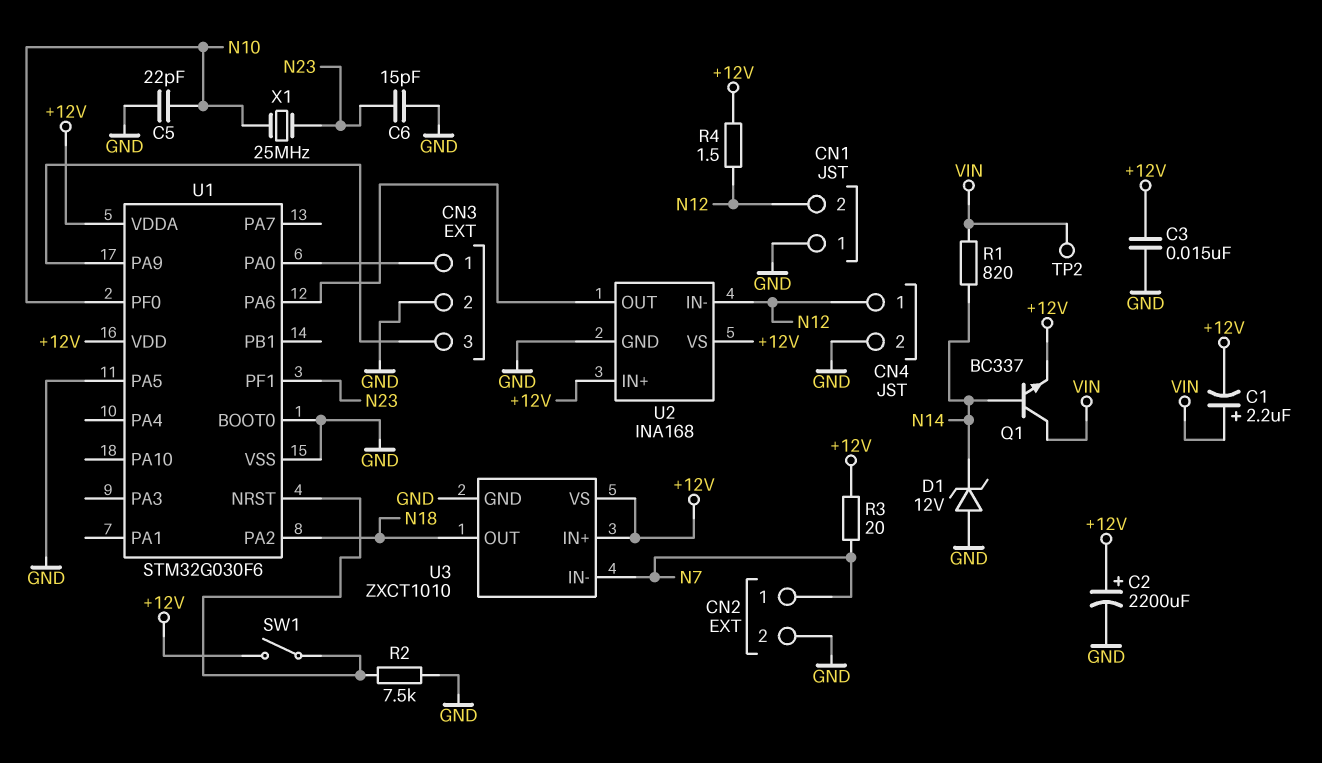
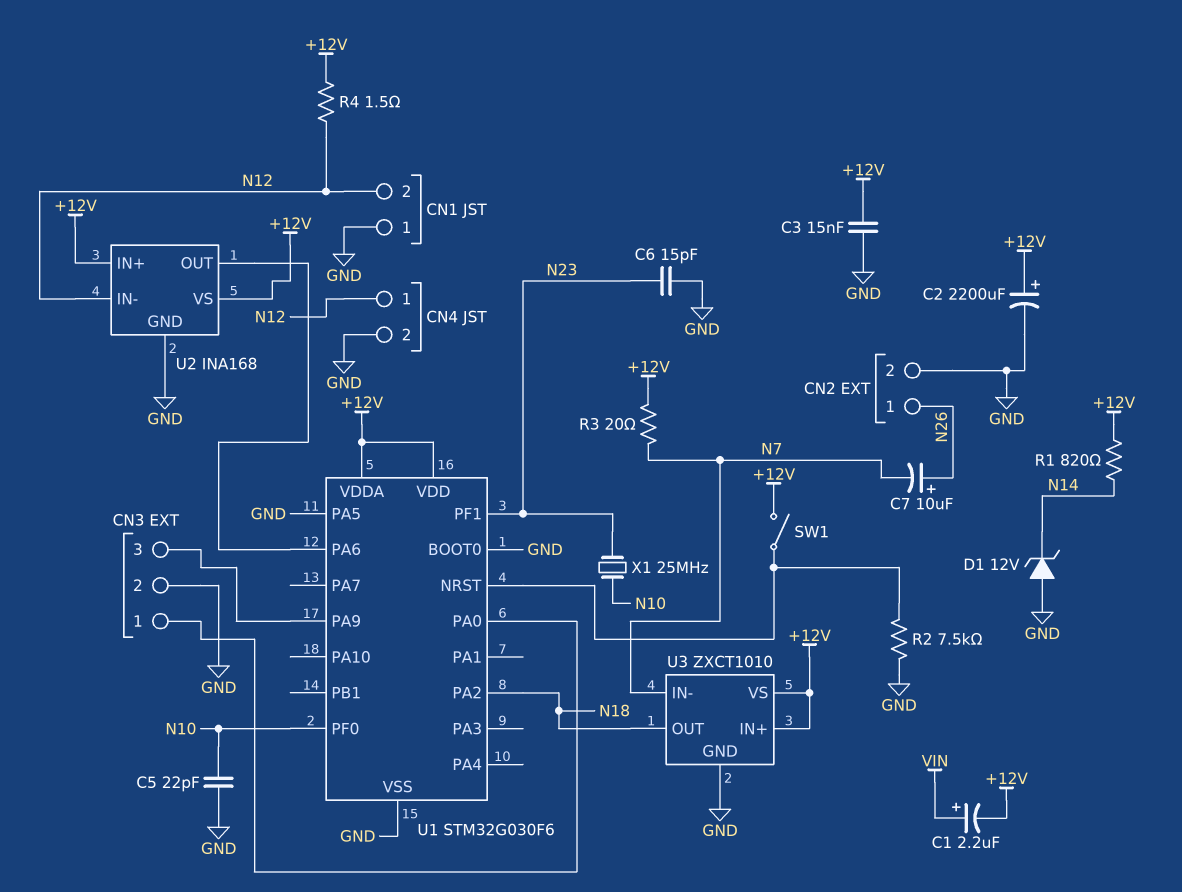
C7: none -> 10uF (plus N26, minus N7)
CN2 pin 1: N7 -> N26
Q1: NPN BC337 (B N14, C VIN, E +12V) -> none
R1: 820 (N14, VIN) -> 820 (+12V, N14)
TP2: test point (VIN) -> none

